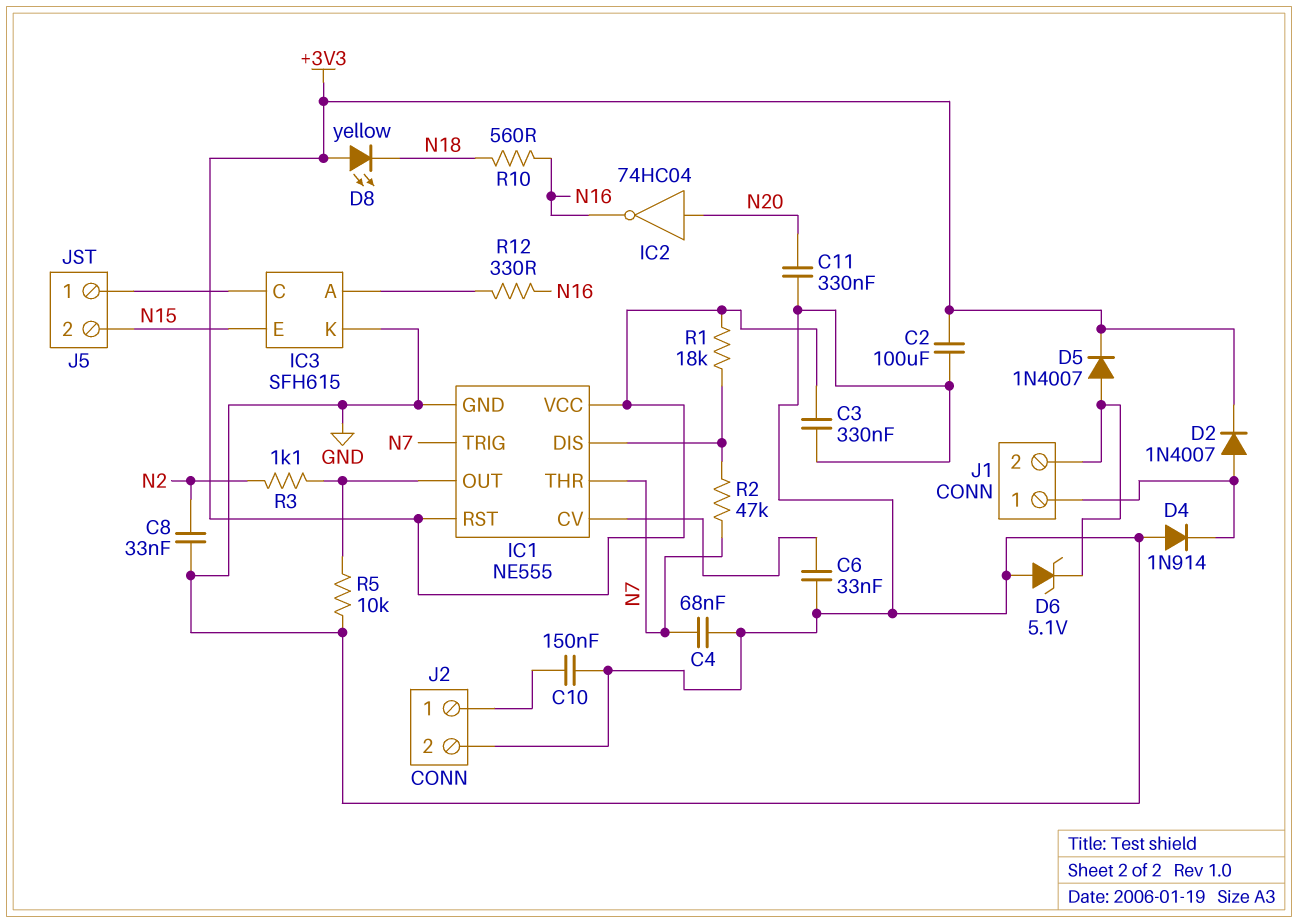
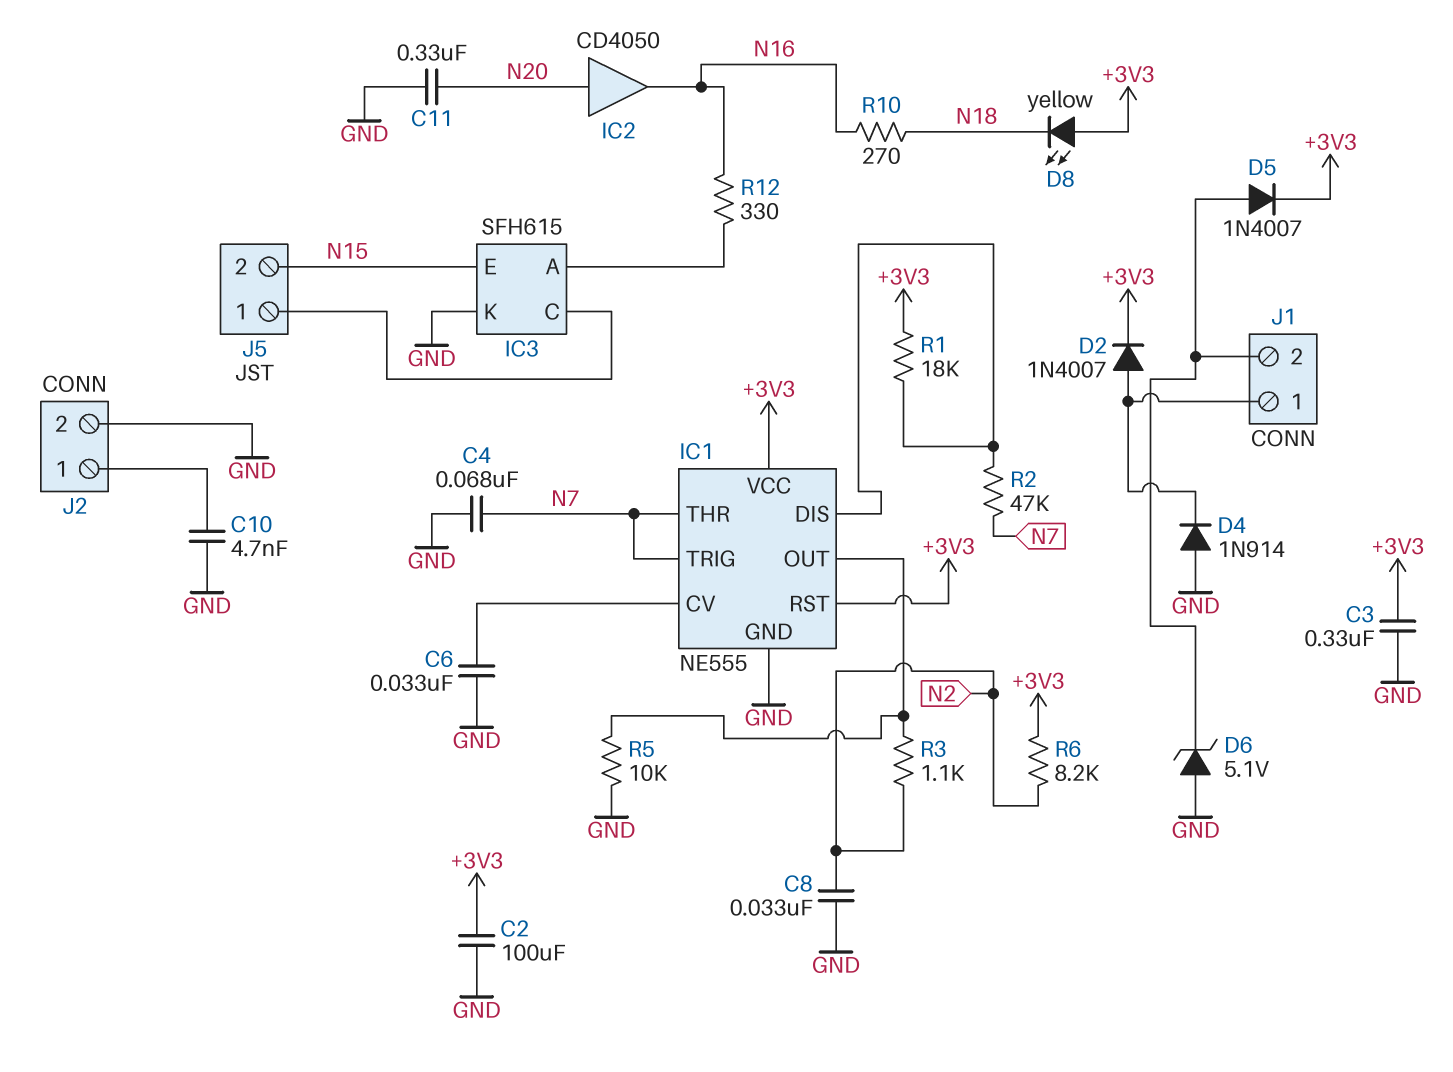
C10: 150nF (GND, J2/1) -> 4.7nF (GND, J2/1)
IC2: NOT 74HC04 (in N20, out N16) -> buffer CD4050 (in N20, out N16)
R6: none -> 8.2k (+3V3, N2)
R10: 560 (N16, N18) -> 270 (N16, N18)

